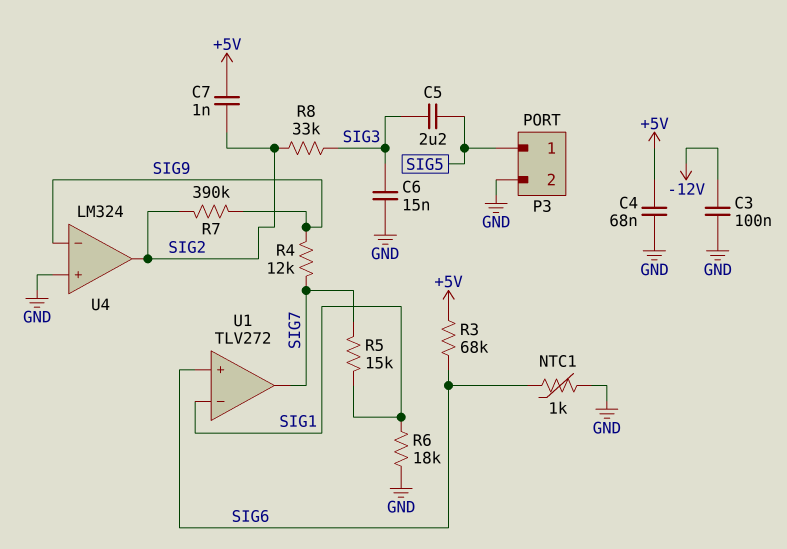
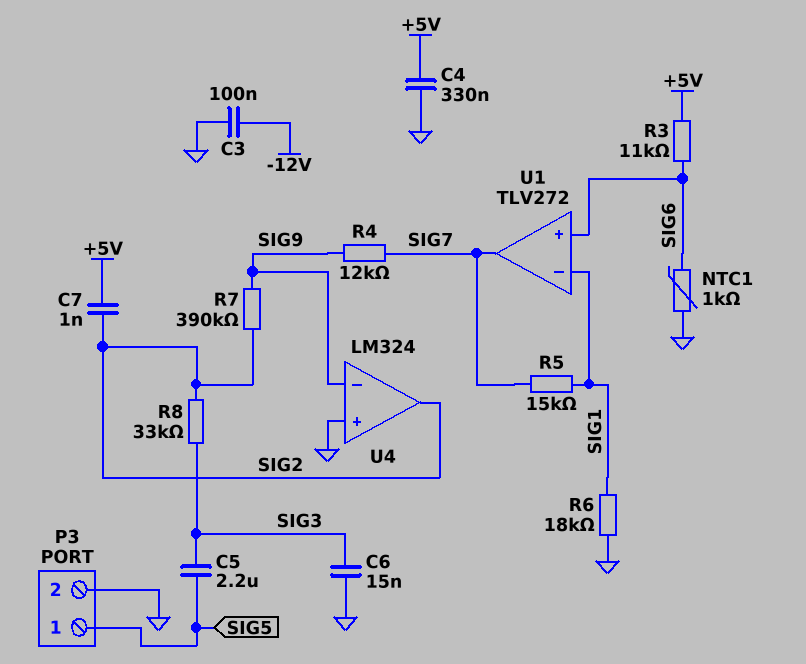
C4: 68nF (+5V, GND) -> 330nF (+5V, GND)
R3: 68k (+5V, SIG6) -> 11k (+5V, SIG6)

